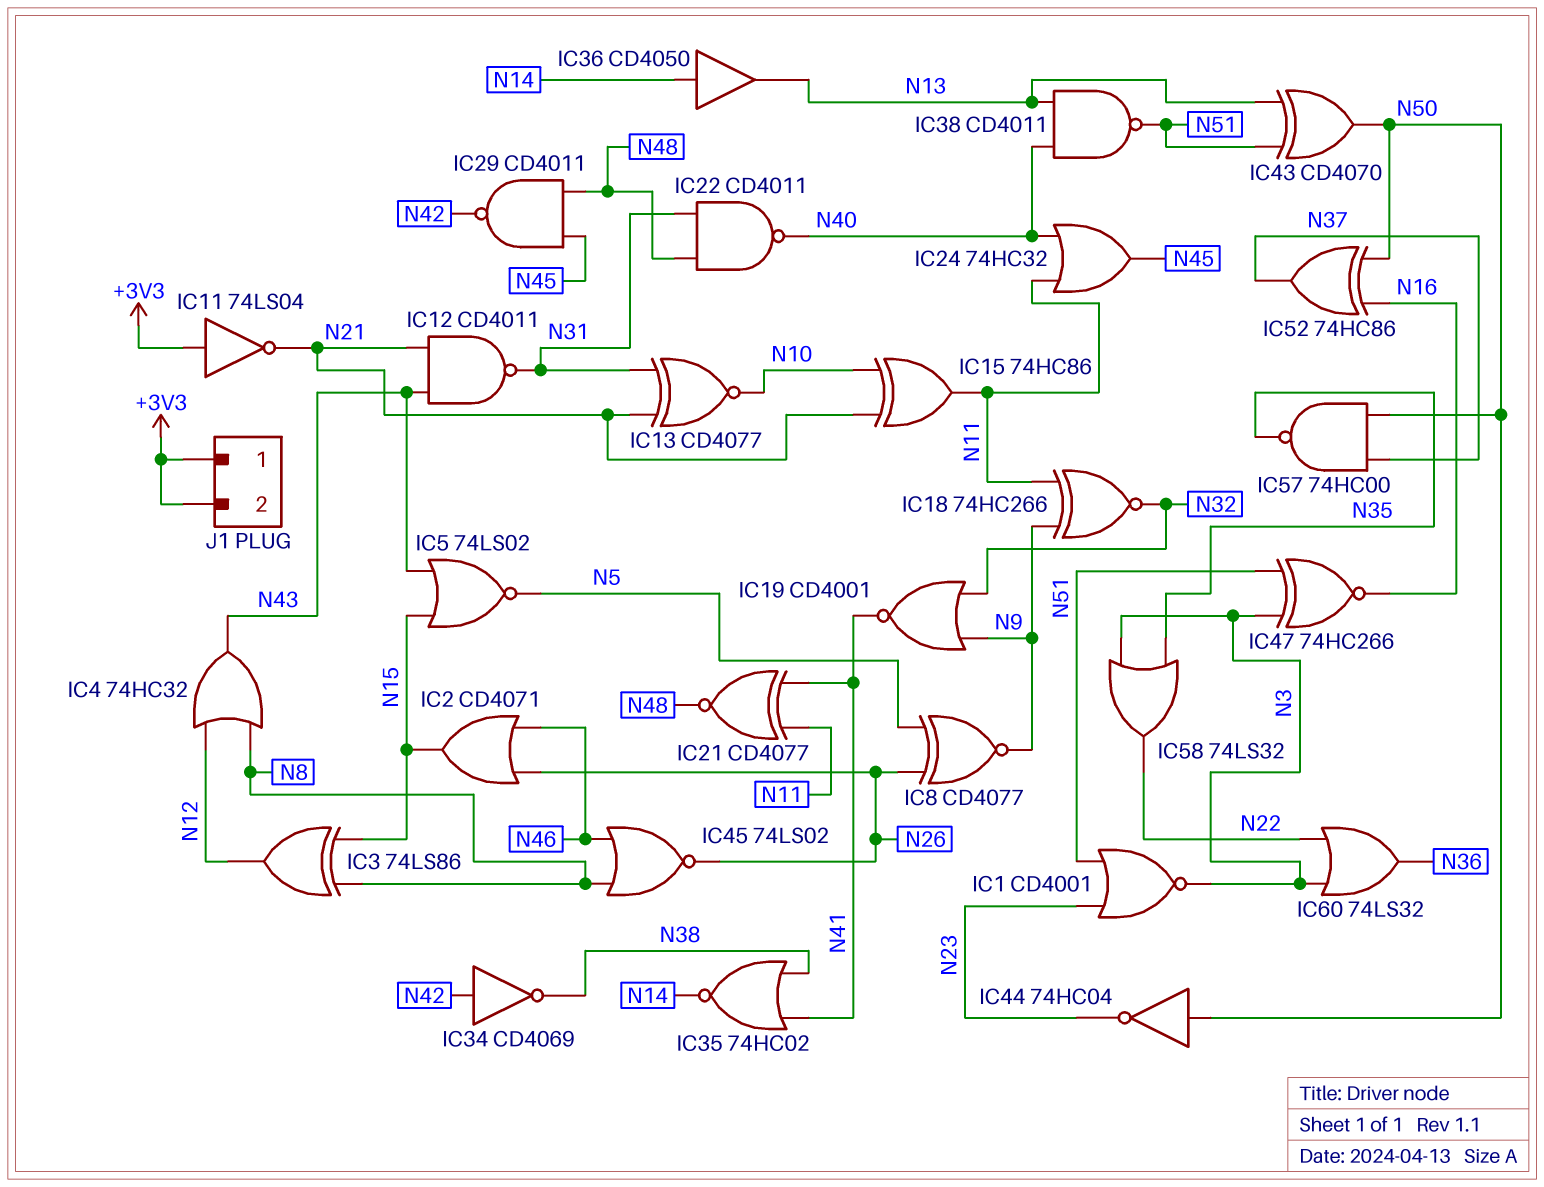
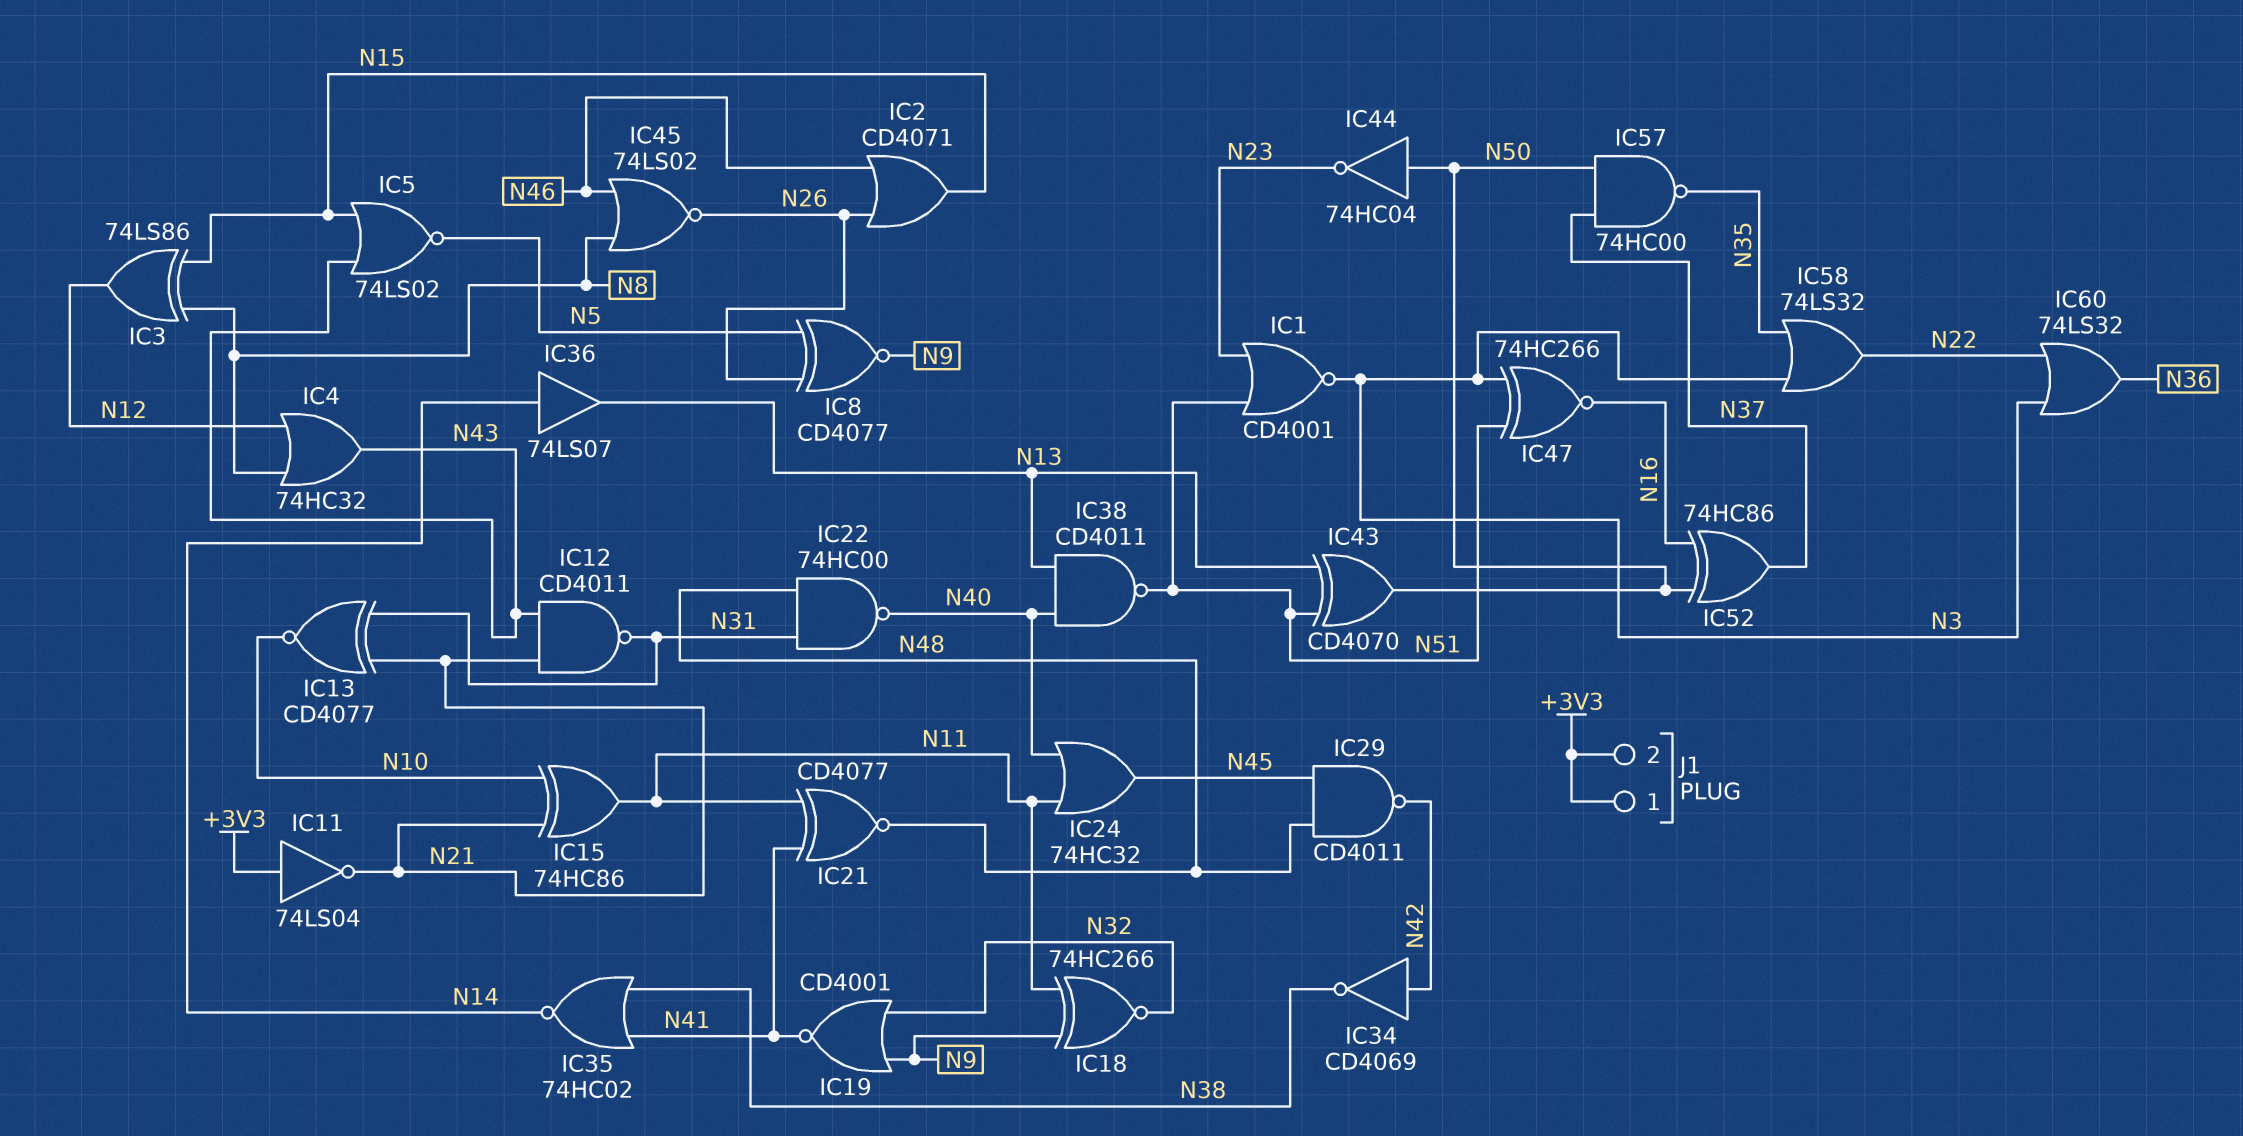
IC22: NAND CD4011 (in N31, in N48, out N40) -> NAND 74HC00 (in N31, in N48, out N40)
IC36: buffer CD4050 (in N14, out N13) -> buffer 74LS07 (in N14, out N13)

